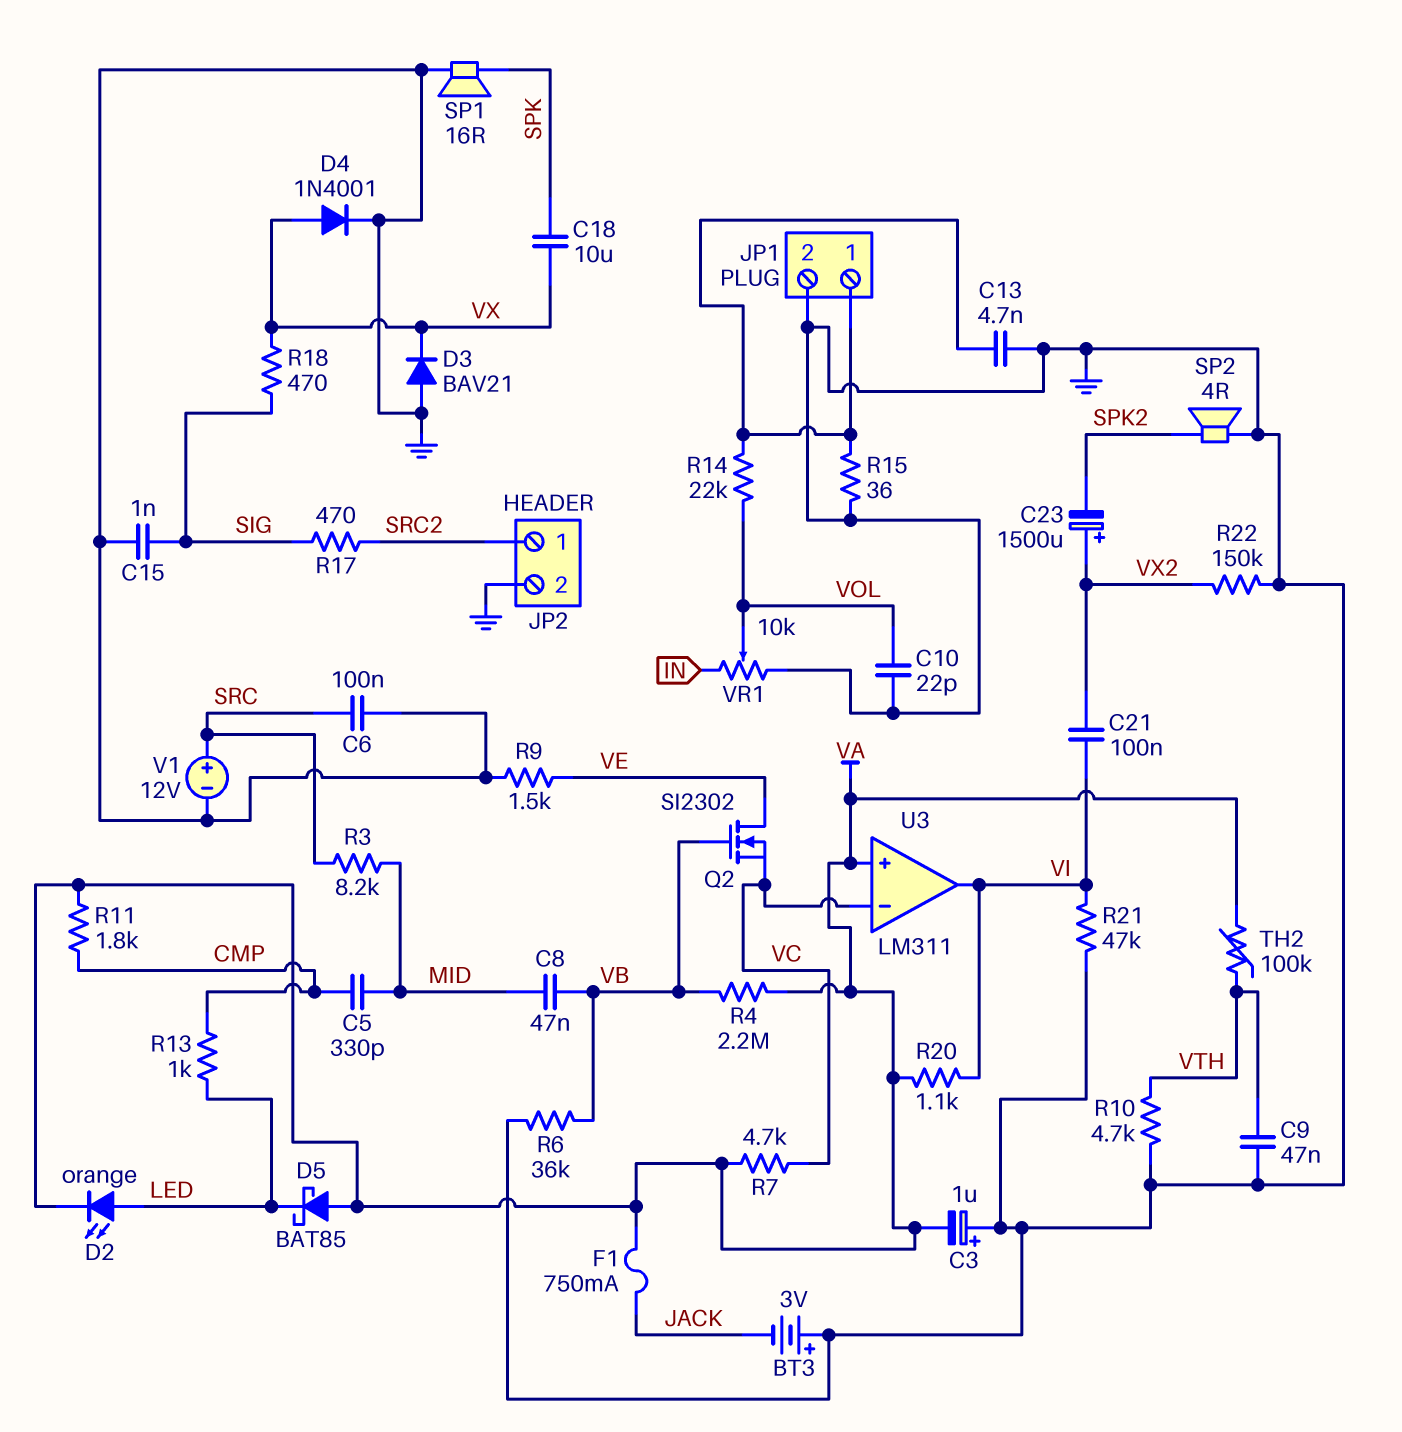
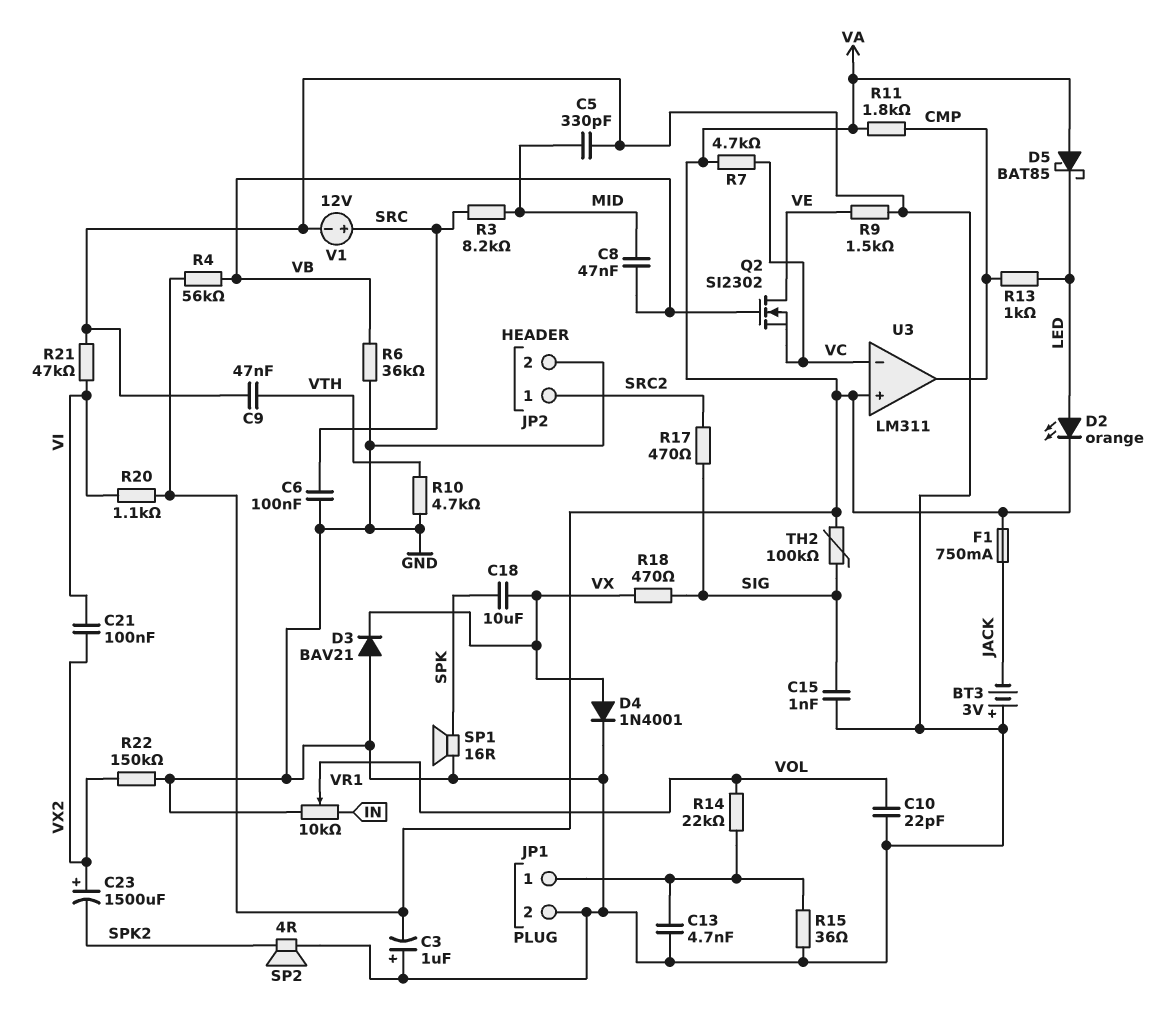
C5: 330pF (CMP, MID) -> 330pF (GND, MID)
R4: 2.2M (VA, VB) -> 56k (VA, VB)
TH2: 100k (VA, VTH) -> 100k (SIG, VA)
U3 pin out: VI -> CMP

